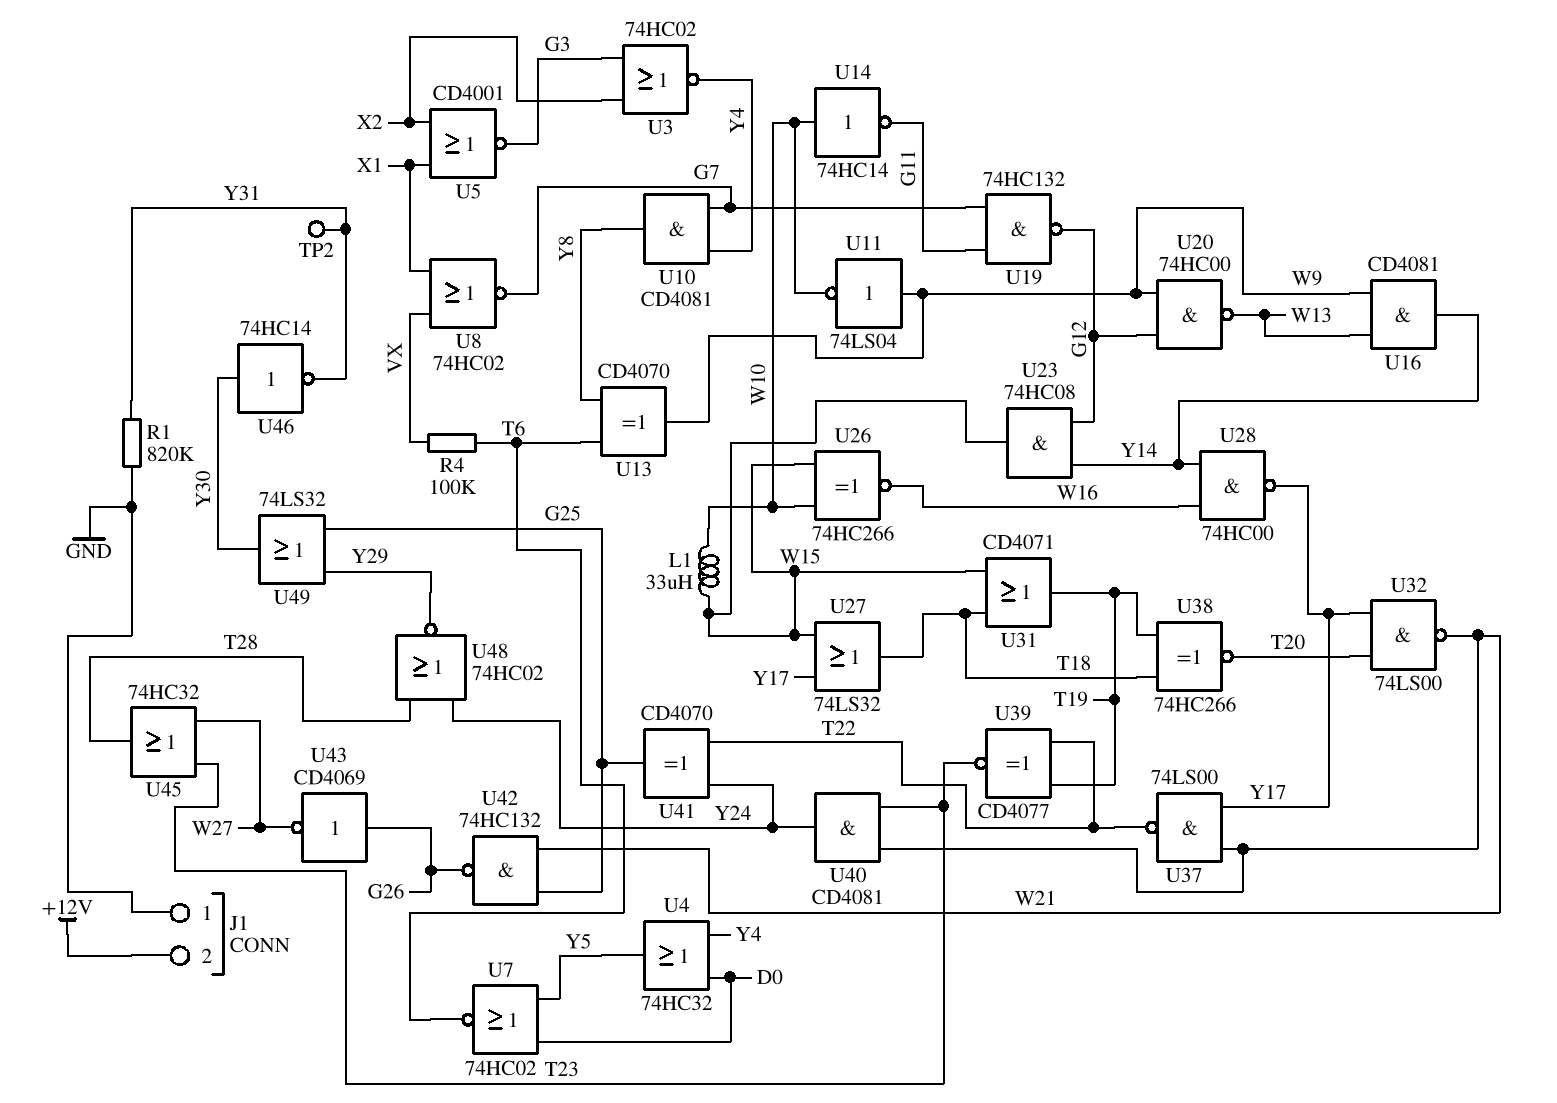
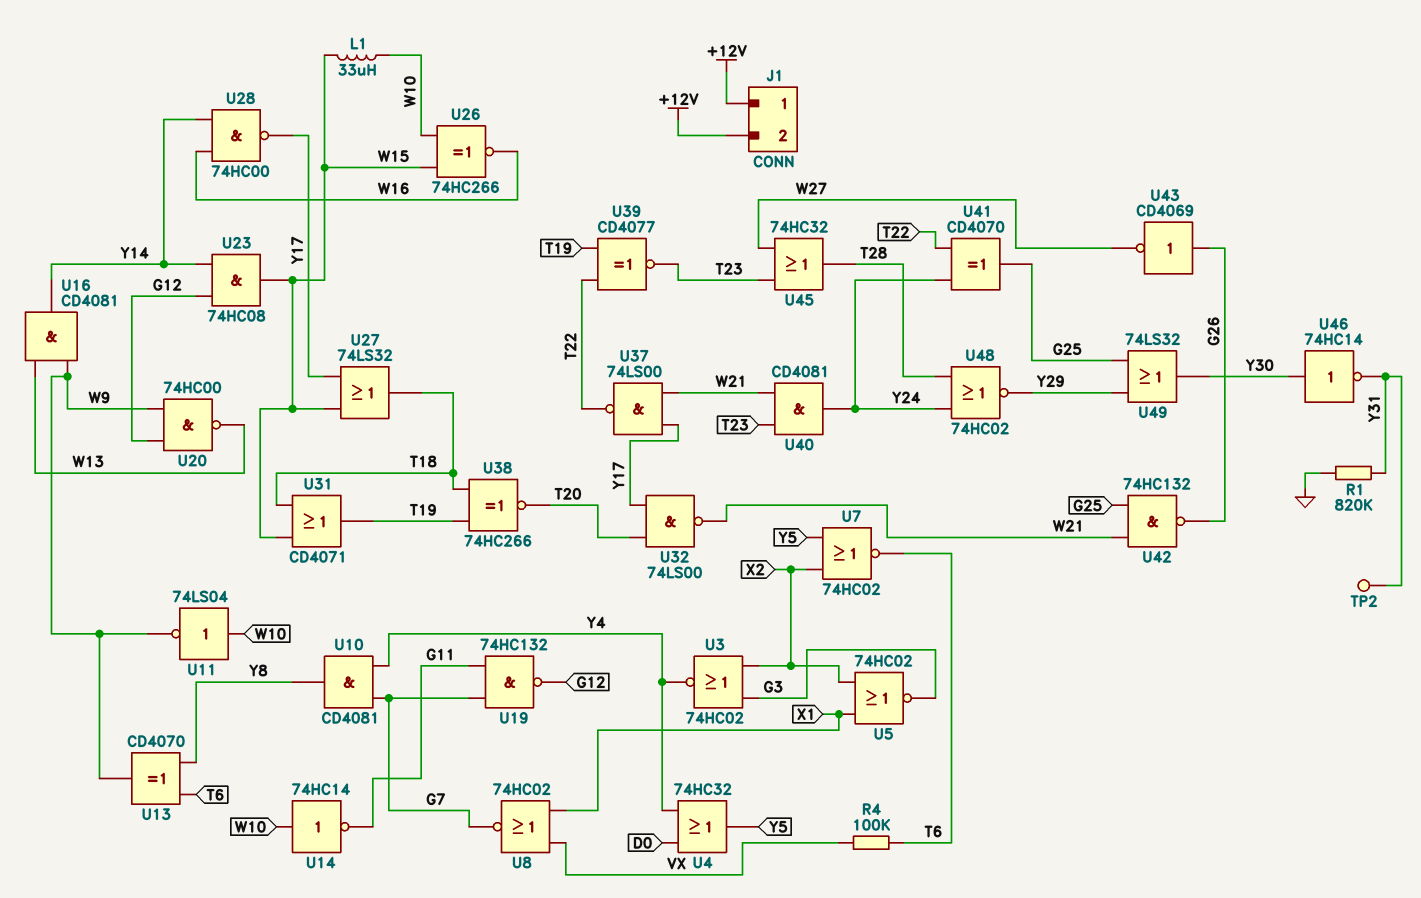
J1 pin 1: GND -> +12V
U5: NOR CD4001 (in X1, in X2, out G3) -> NOR 74HC02 (in X1, in X2, out G3)
U7: NOR 74HC02 (in D0, in Y5, out T6) -> NOR 74HC02 (in X2, in Y5, out T6)
U11: NOT 74LS04 (in W9, out W10) -> NOT 74LS04 (in W10, out W9)

